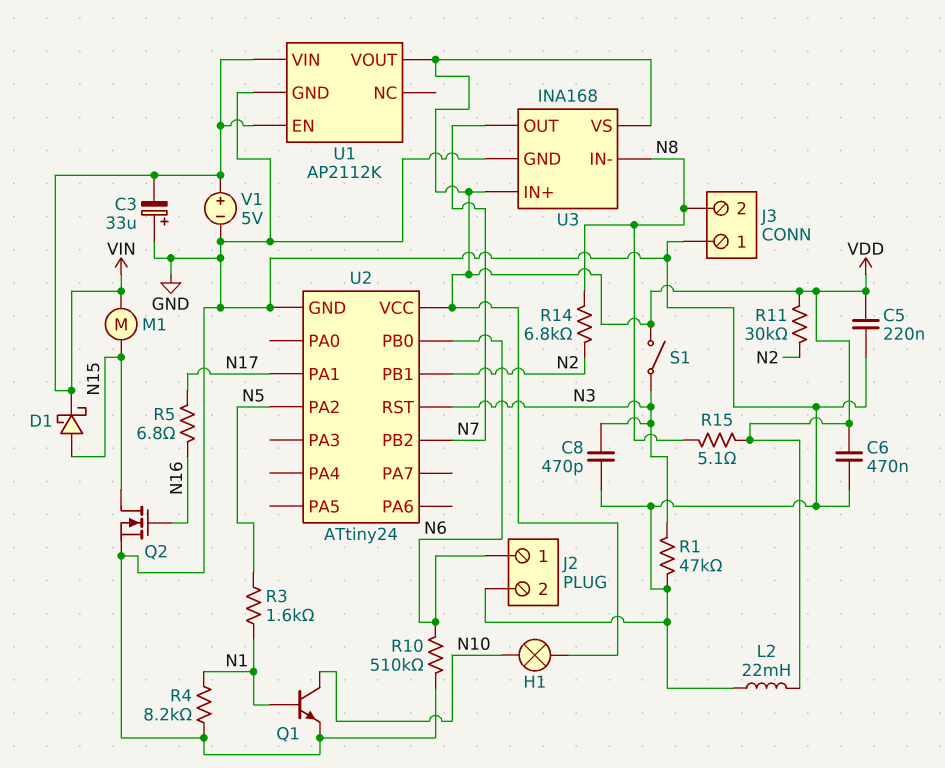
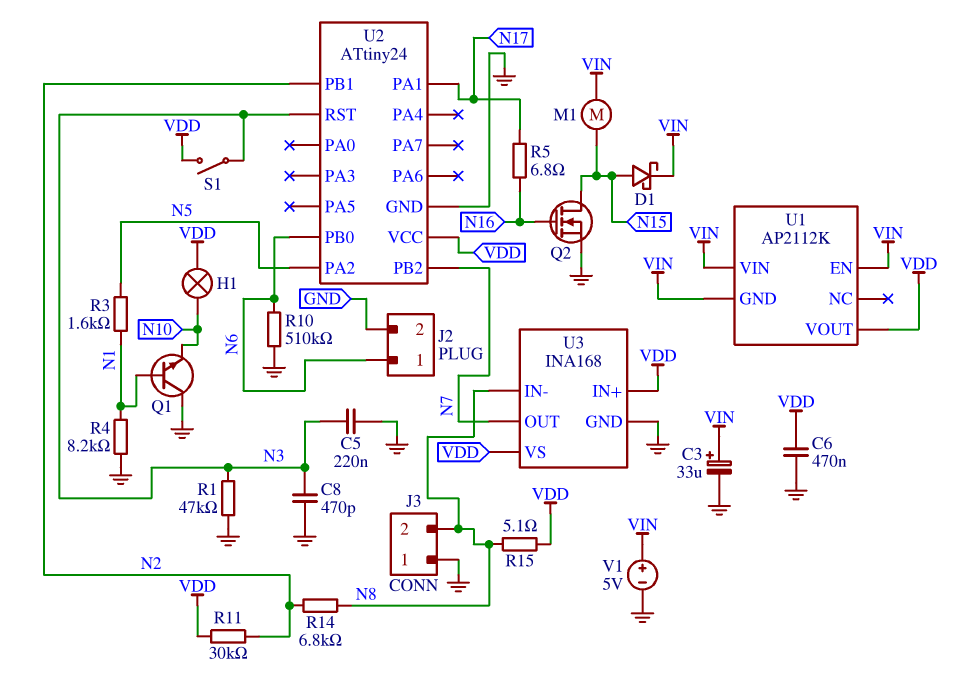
C3: 33uF (plus GND, minus VIN) -> 33uF (plus VIN, minus GND)
C5: 220nF (GND, VDD) -> 220nF (GND, N3)
L2: 22mH (GND, VDD) -> none
Q1: NPN (B N1, C N10, E GND) -> NPN (B N1, C GND, E N10)
U1 pin GND: GND -> VIN

